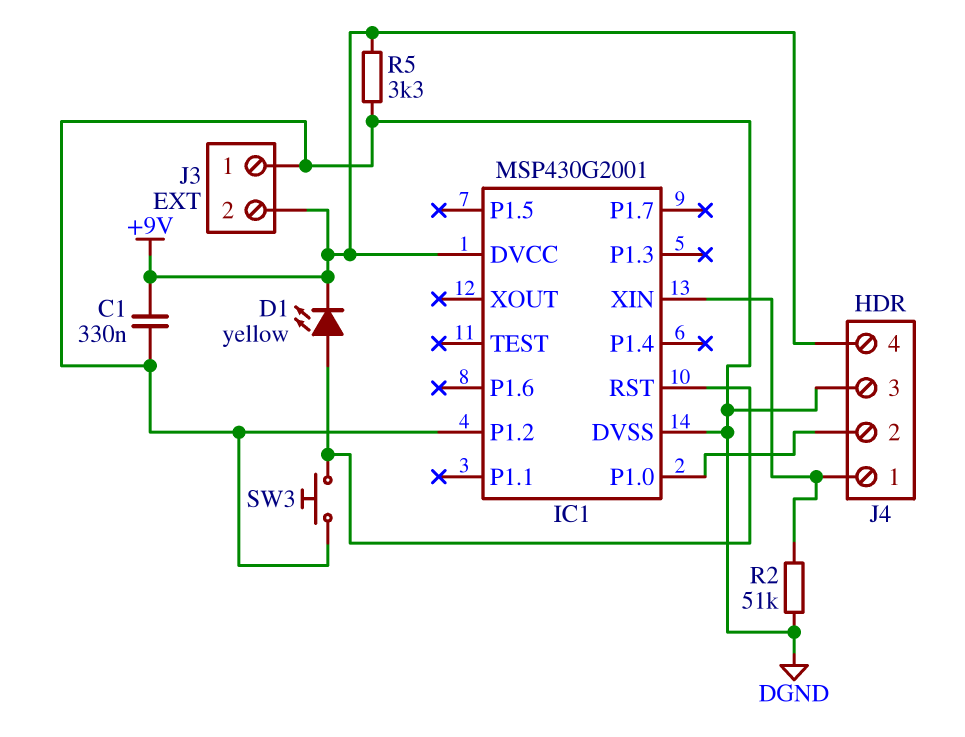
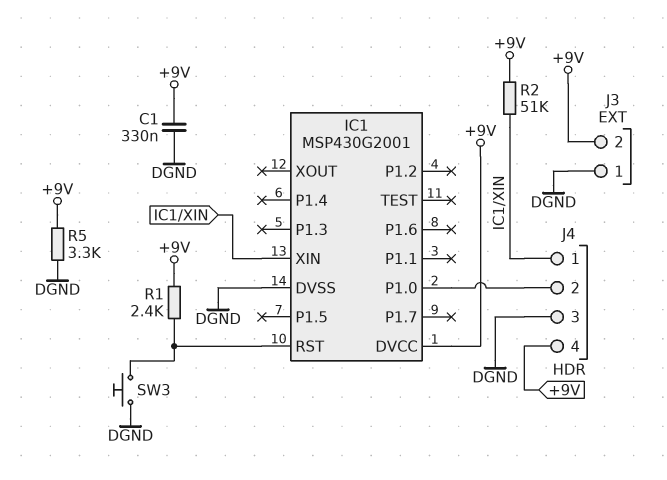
D1: LED yellow (A IC1/RST, K +9V) -> none
IC1 pin P1.2: DGND -> none
R1: none -> 2.4k (+9V, IC1/RST)
R2: 51k (DGND, IC1/XIN) -> 51k (+9V, IC1/XIN)

